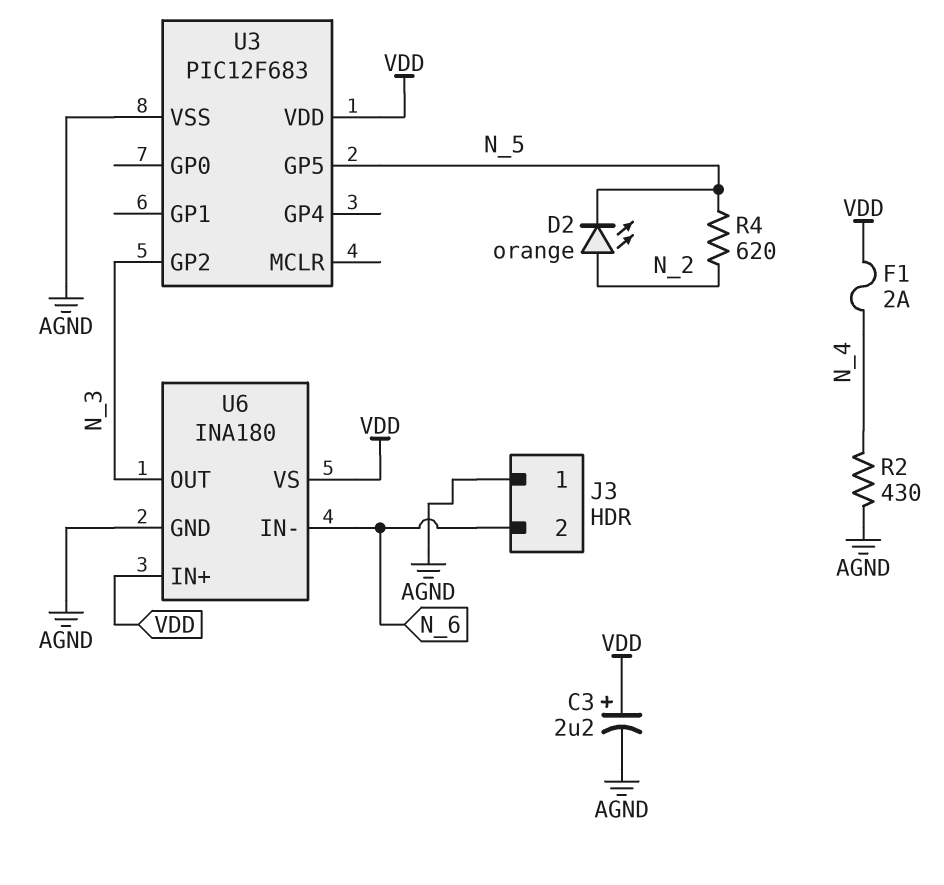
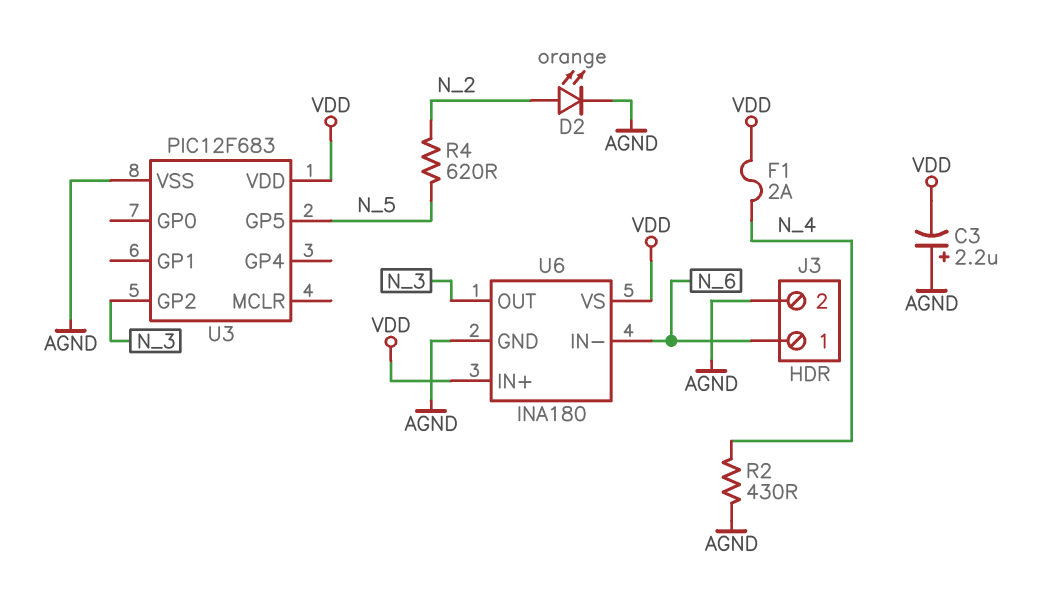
C3: 2.2uF (plus VDD, minus AGND) -> 2.2uF (plus AGND, minus VDD)
D2: LED orange (A N_2, K N_5) -> LED orange (A N_2, K AGND)
J3 pin 1: AGND -> N_6
J3 pin 2: N_6 -> AGND

